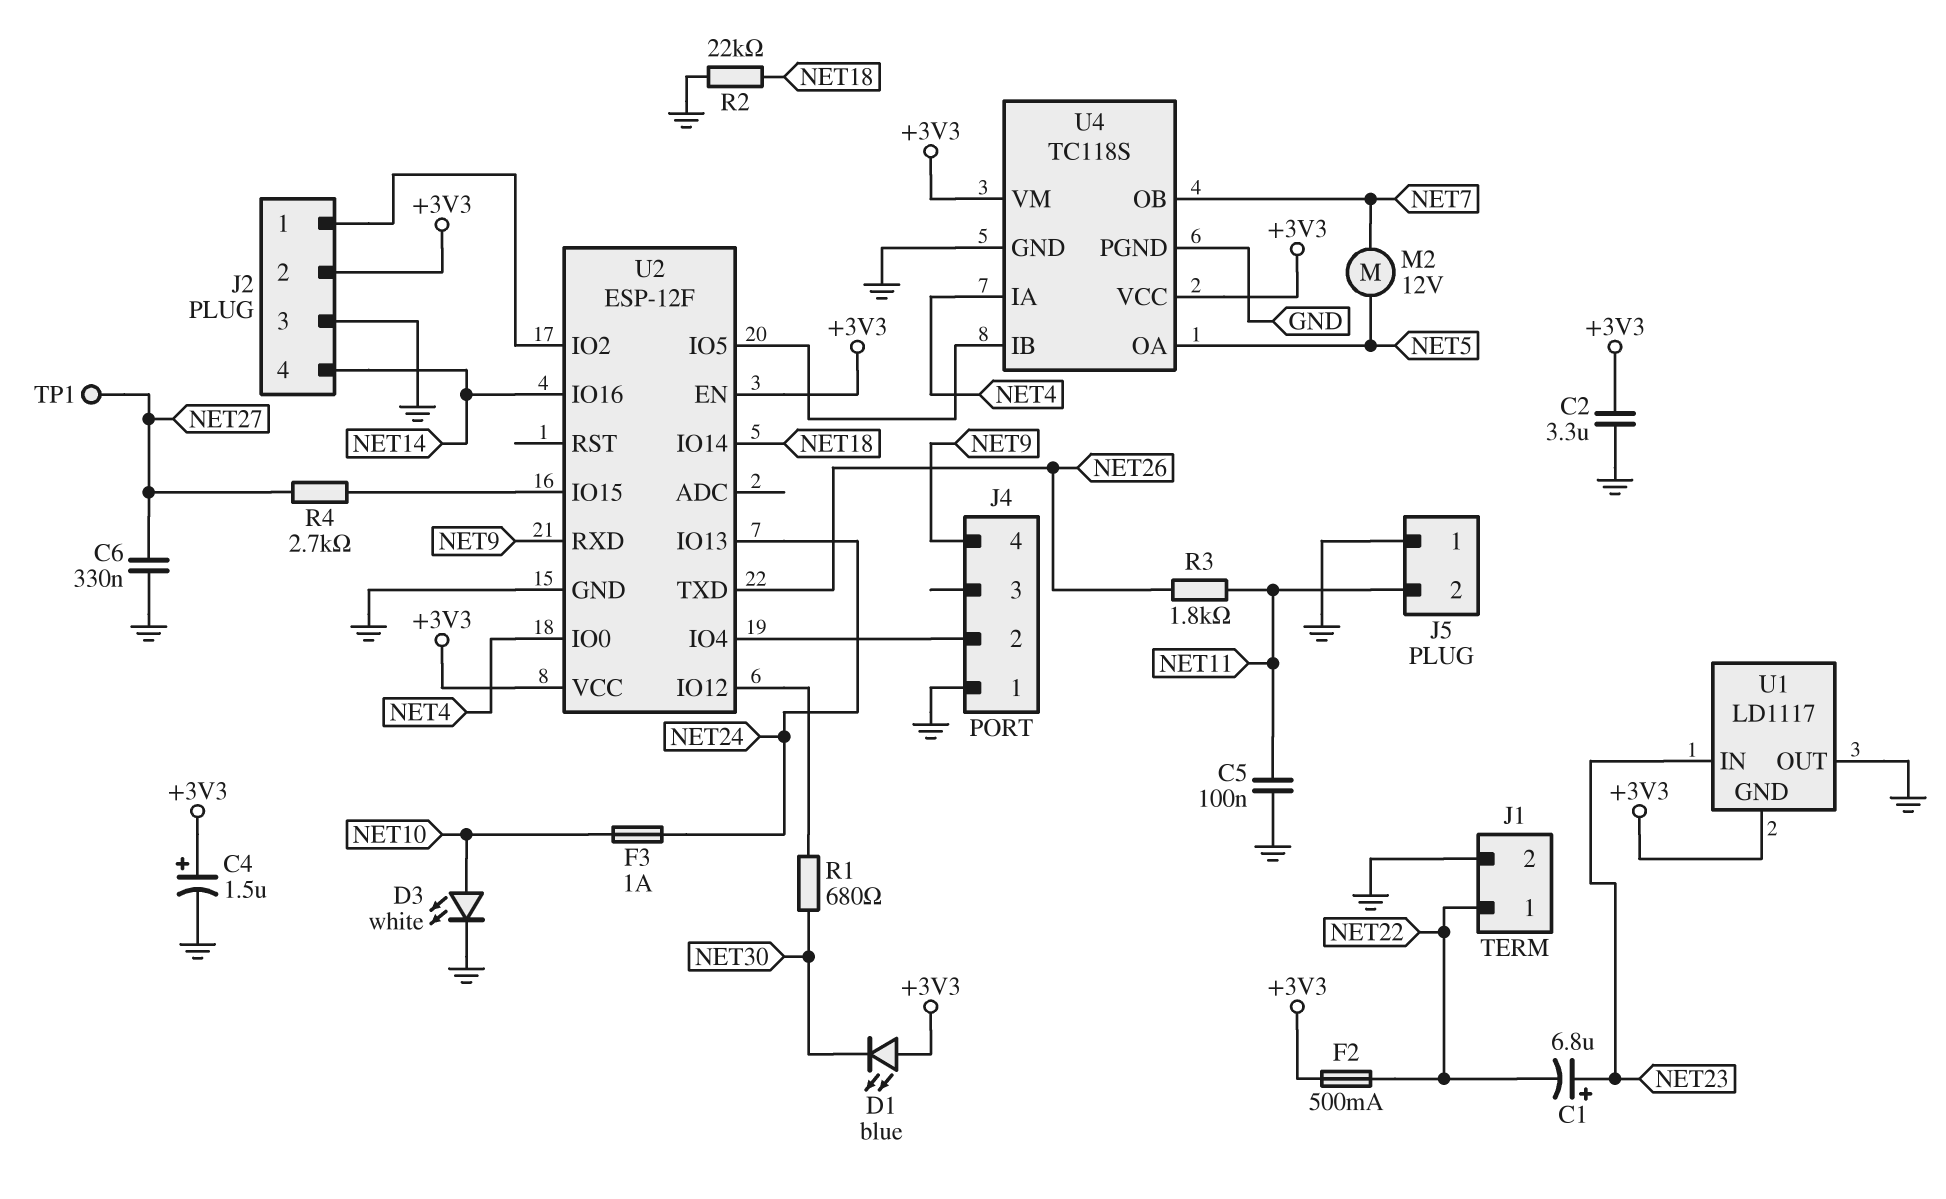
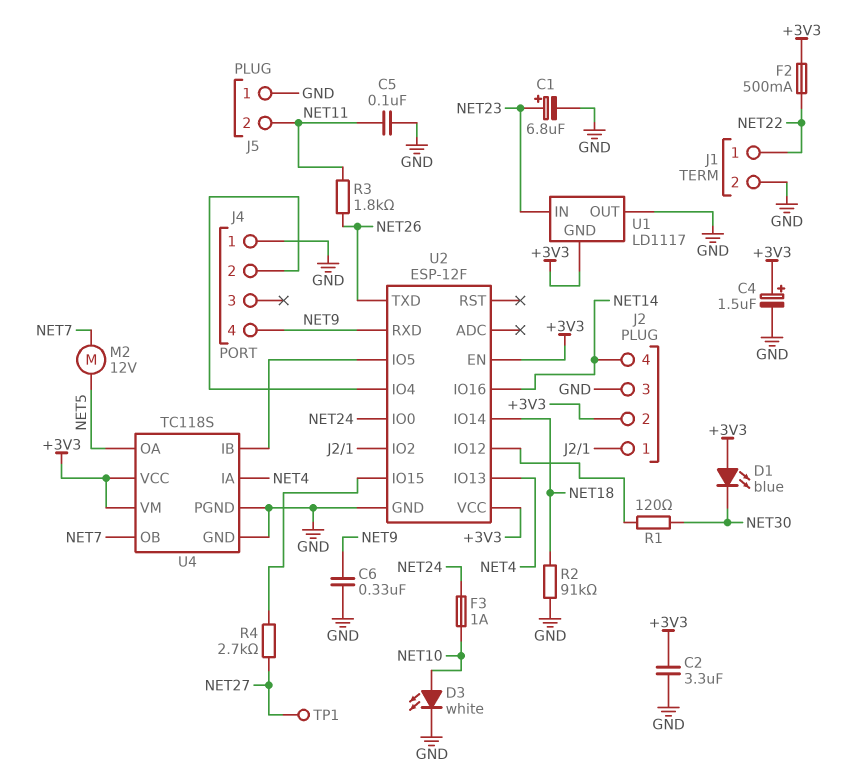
C1: 6.8uF (plus NET23, minus NET22) -> 6.8uF (plus NET23, minus GND)
C6: 330nF (GND, NET27) -> 330nF (GND, NET9)
R1: 680 (NET30, U2/IO12) -> 120 (NET30, U2/IO12)
R2: 22k (GND, NET18) -> 91k (GND, NET18)
U2 pin IO0: NET4 -> NET24
U2 pin IO13: NET24 -> NET4

